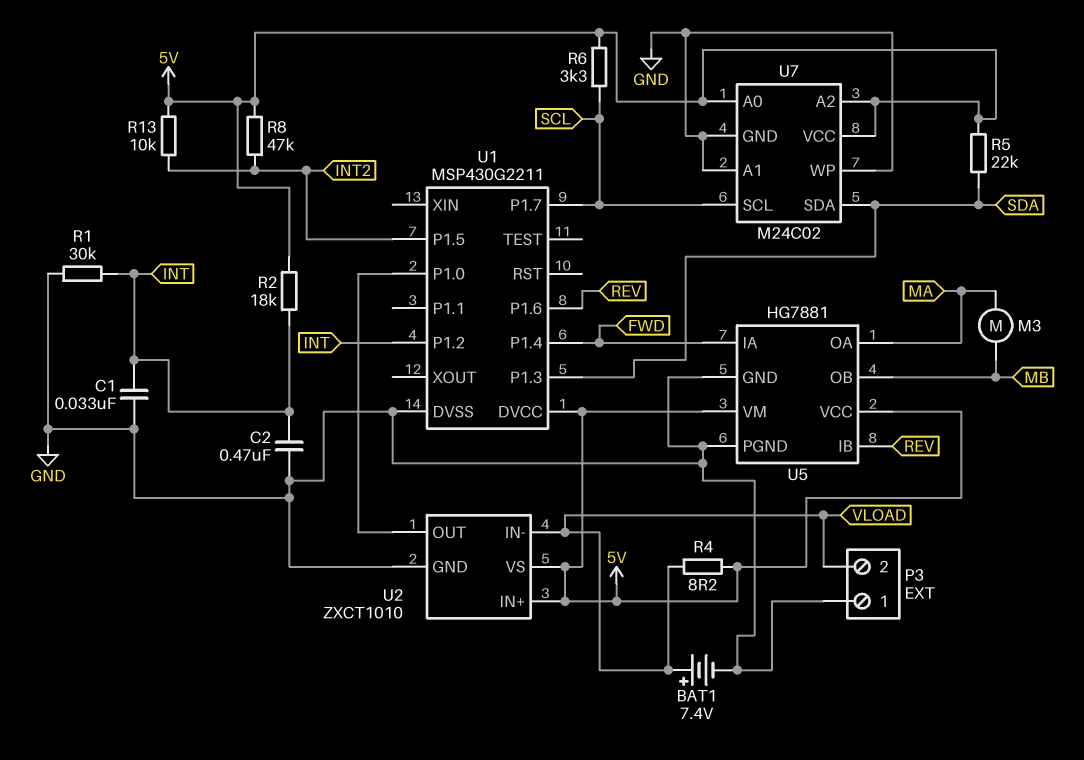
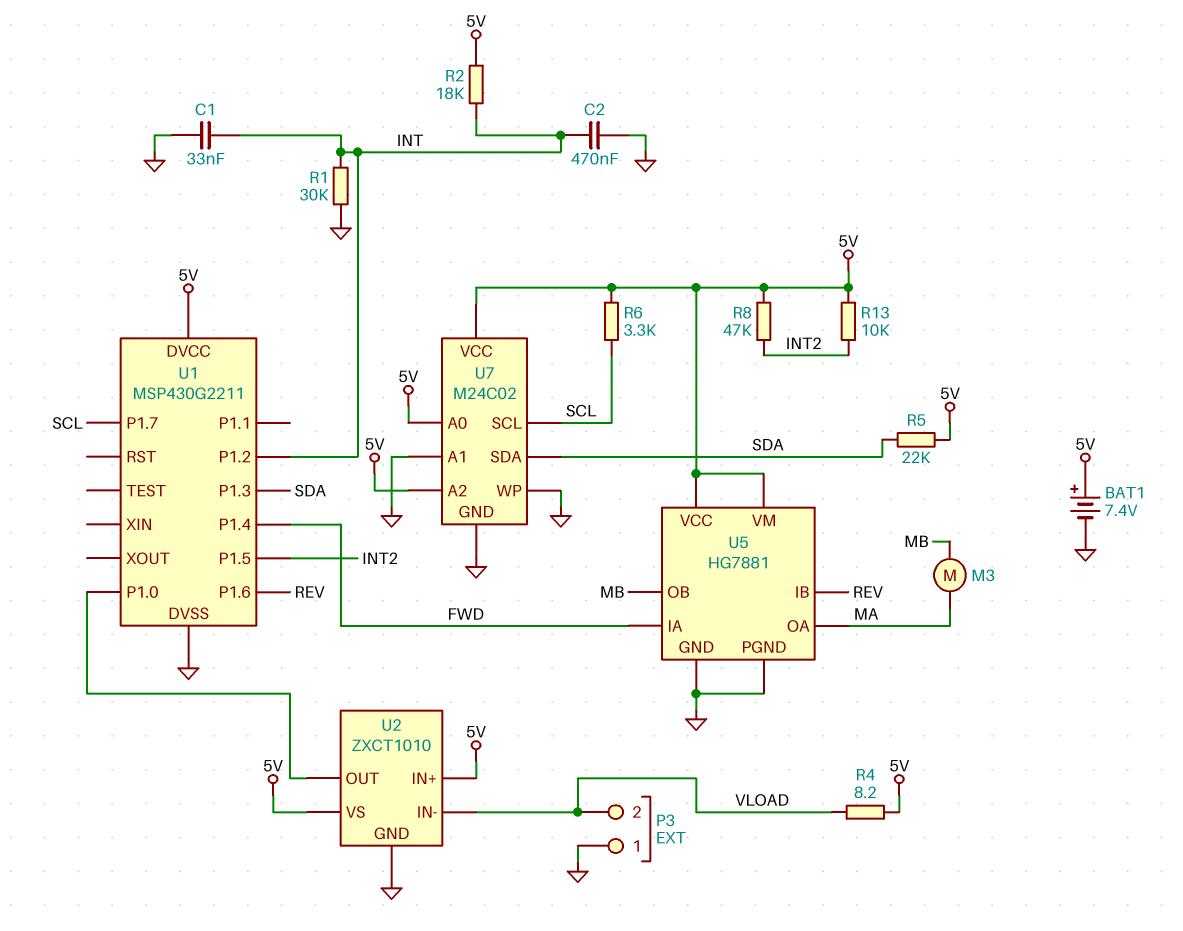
BAT1: 7.4V (plus VLOAD, minus GND) -> 7.4V (plus 5V, minus GND)

